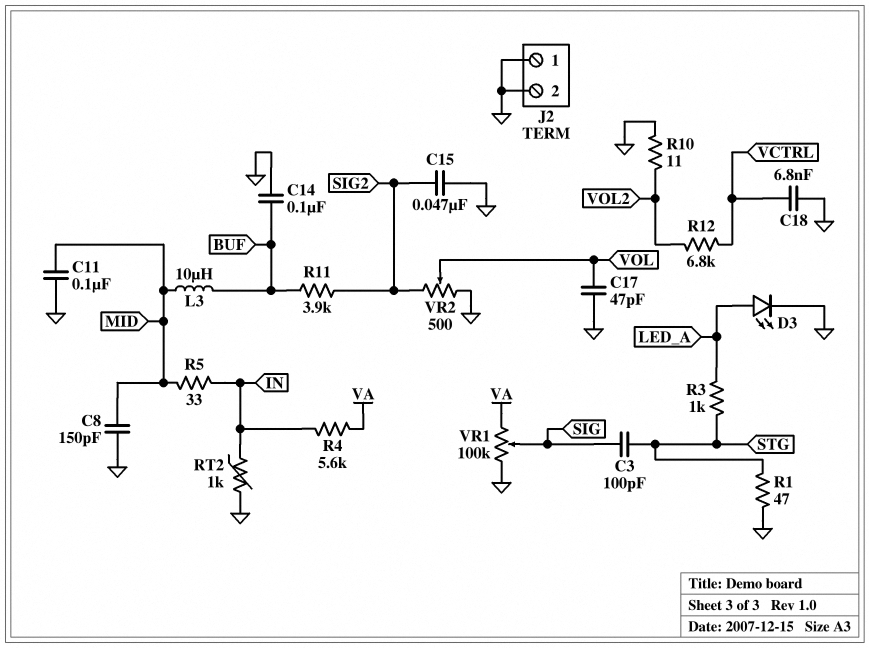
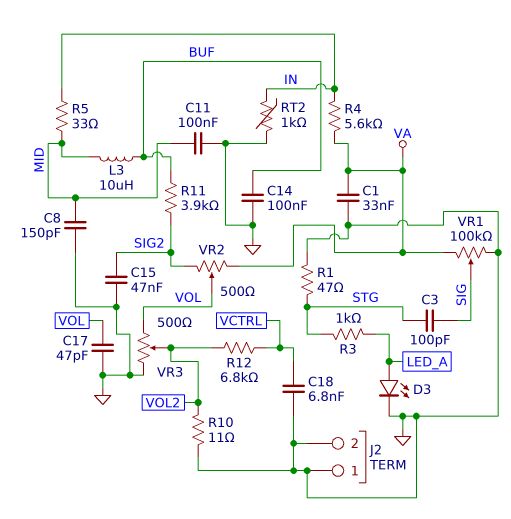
C1: none -> 33nF (GND, VA)
VR2: 500 (GND, SIG2, wiper VOL) -> 500 (SIG2, VA, wiper VOL)
VR3: none -> 500 (GND, VOL, wiper VOL2)

